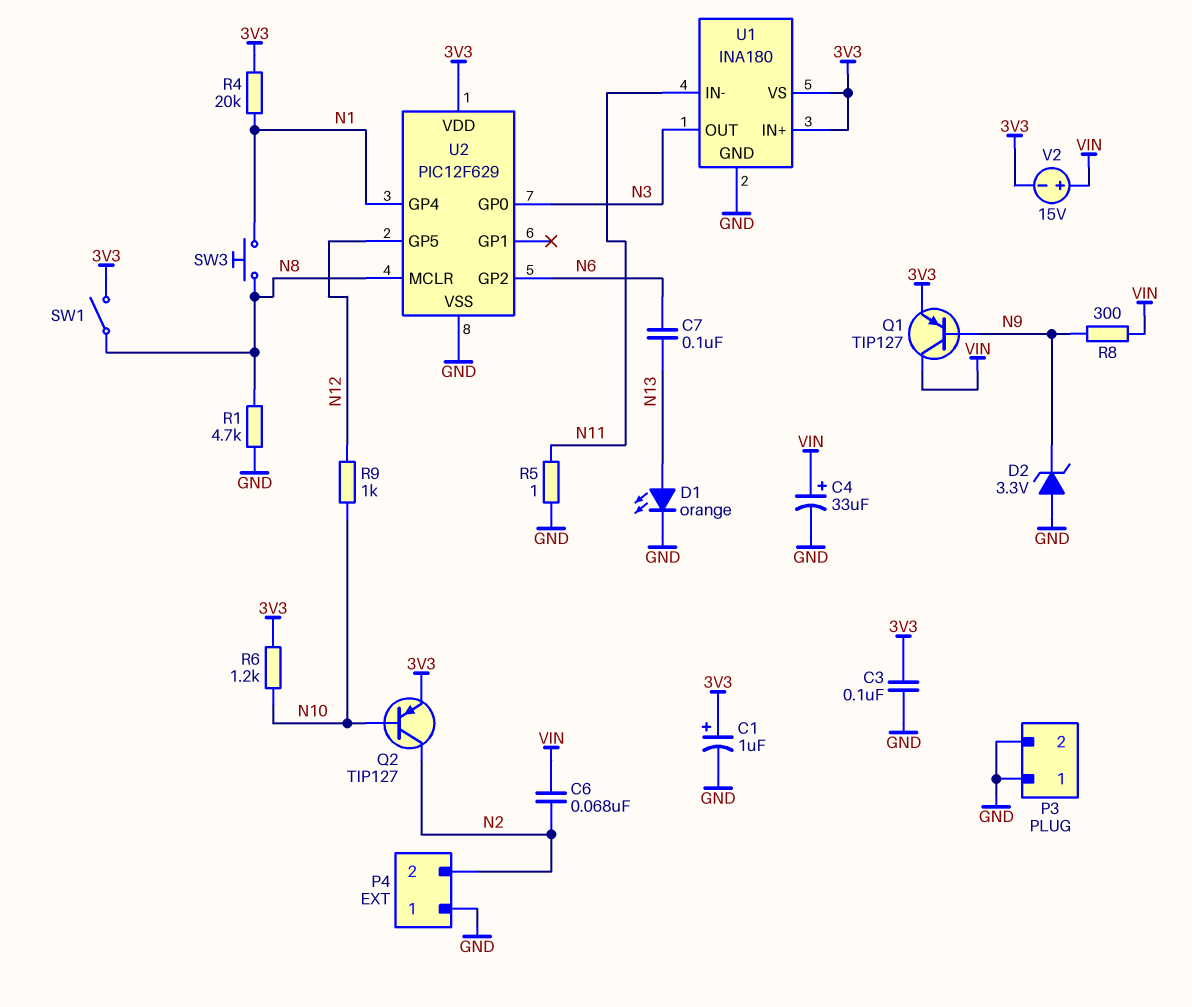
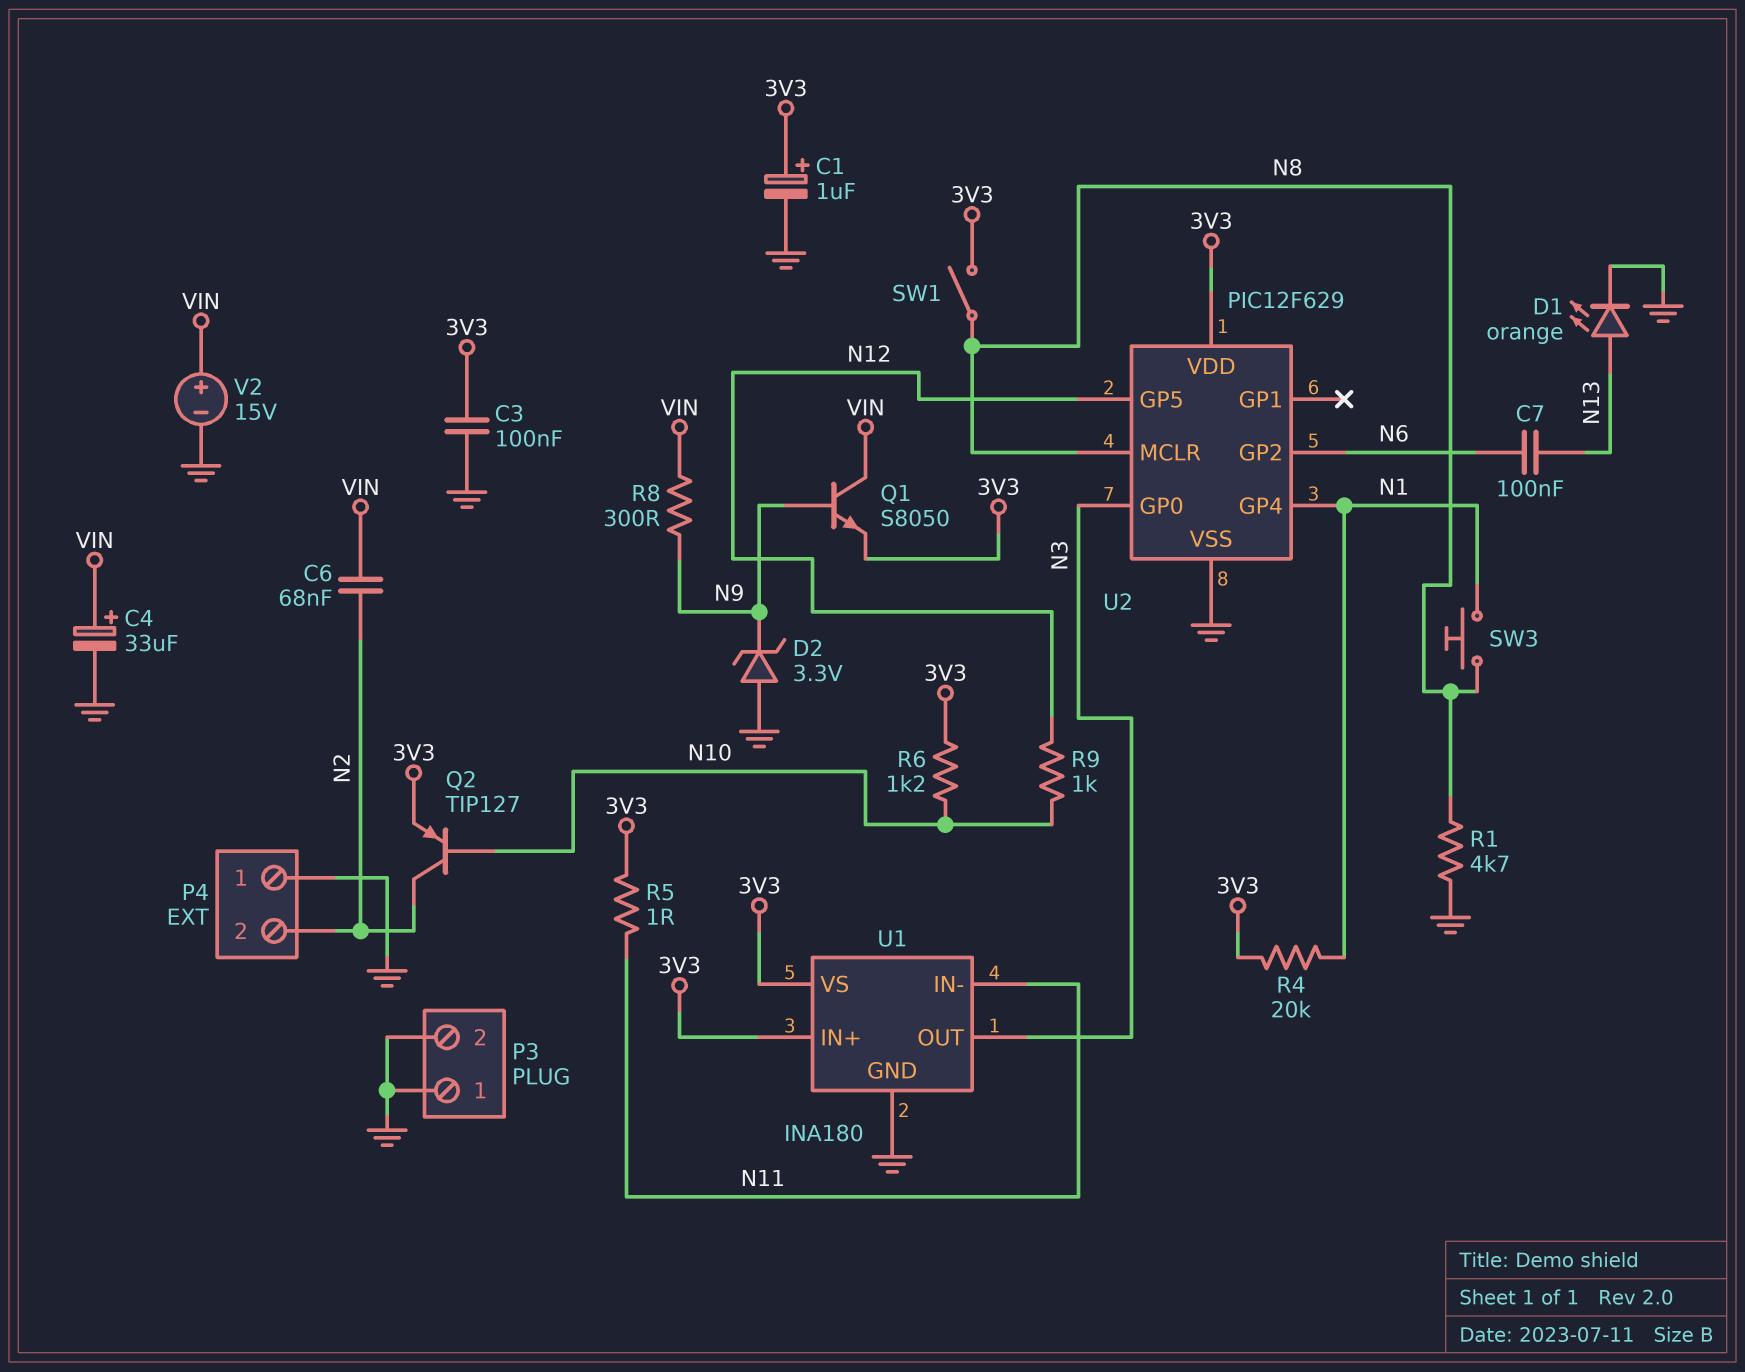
Q1: PNP TIP127 (B N9, C VIN, E 3V3) -> NPN S8050 (B N9, C VIN, E 3V3)
R5: 1 (GND, N11) -> 1 (3V3, N11)
V2: 15V (plus VIN, minus 3V3) -> 15V (plus VIN, minus GND)

